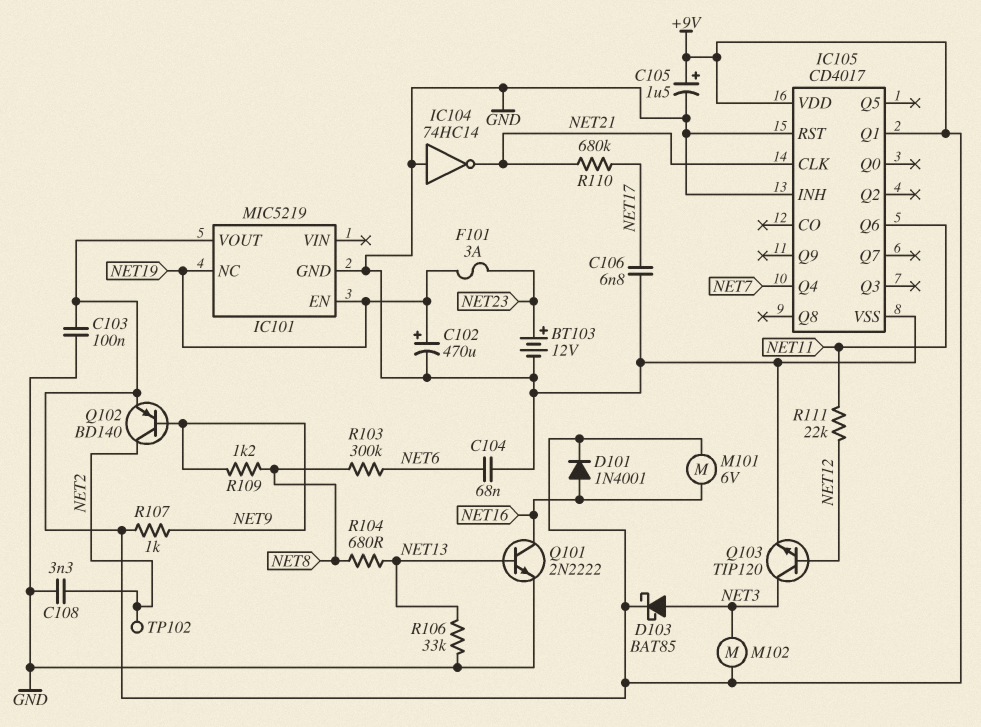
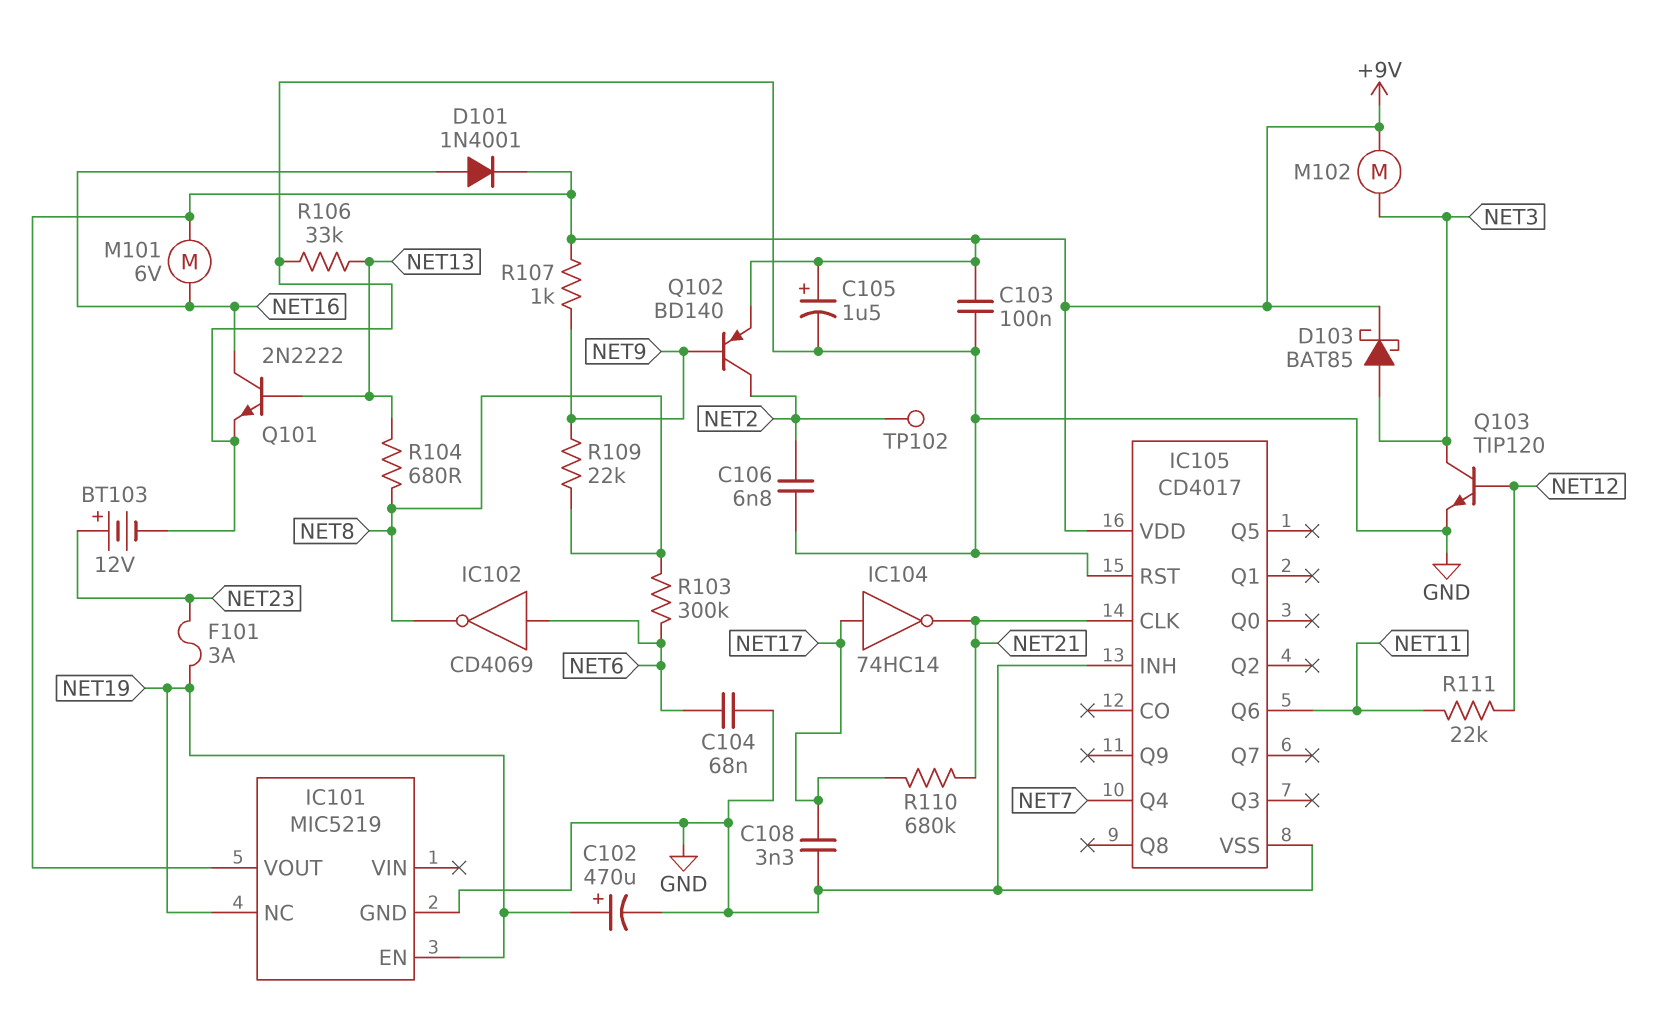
C106: 6.8nF (GND, NET17) -> 6.8nF (GND, NET2)
C108: 3.3nF (GND, NET2) -> 3.3nF (GND, NET17)
IC102: none -> NOT CD4069 (in NET6, out NET8)
IC104: NOT 74HC14 (in GND, out NET21) -> NOT 74HC14 (in NET17, out NET21)
IC105 pin Q1: +9V -> none
R109: 1.2k (NET8, NET9) -> 22k (NET8, NET9)

